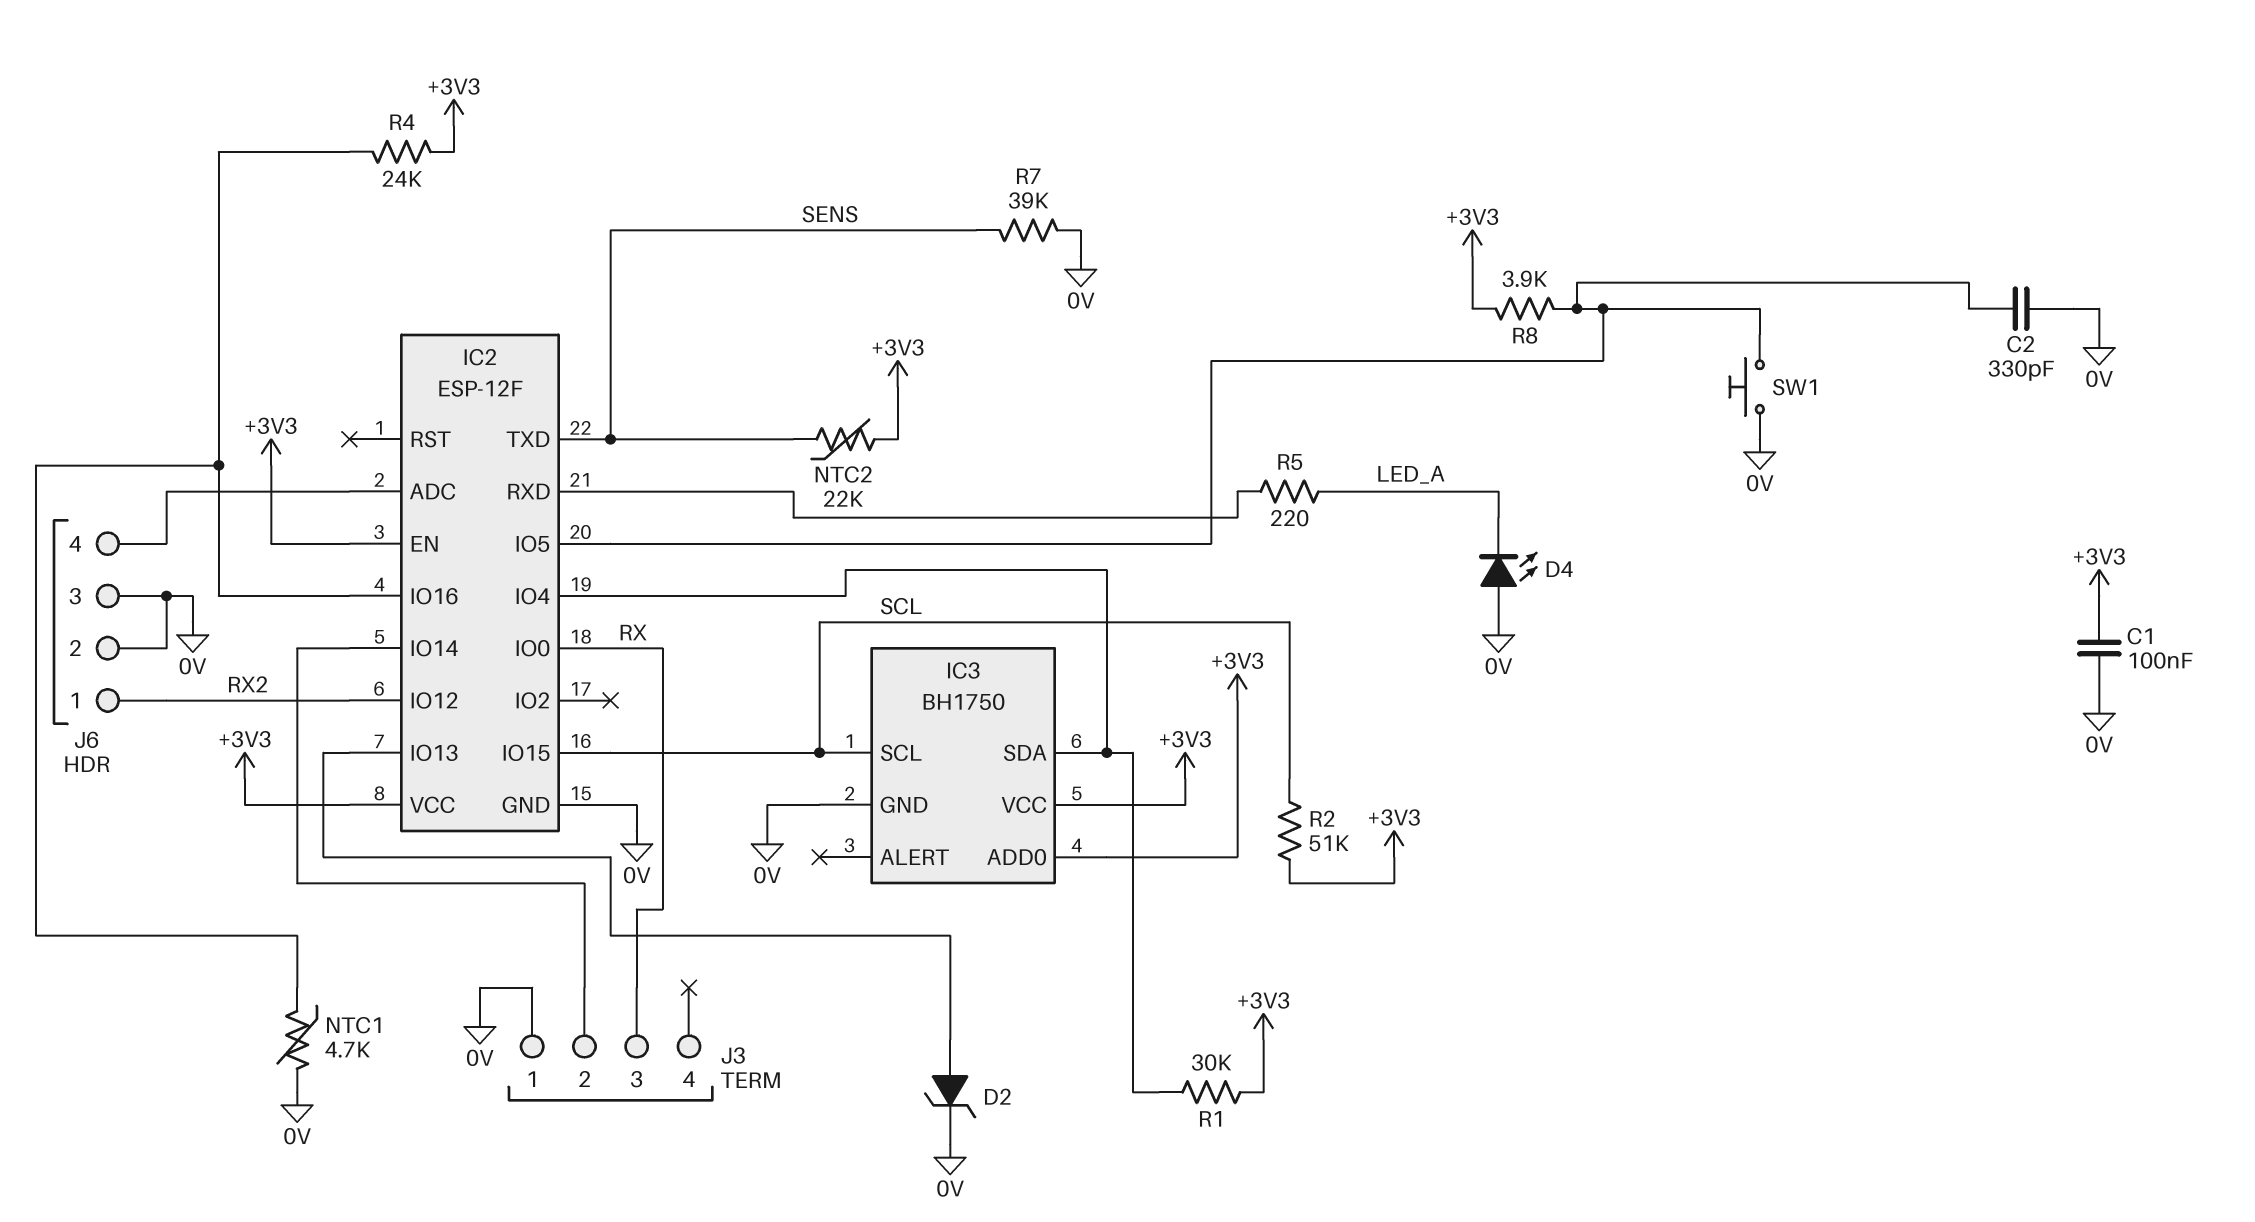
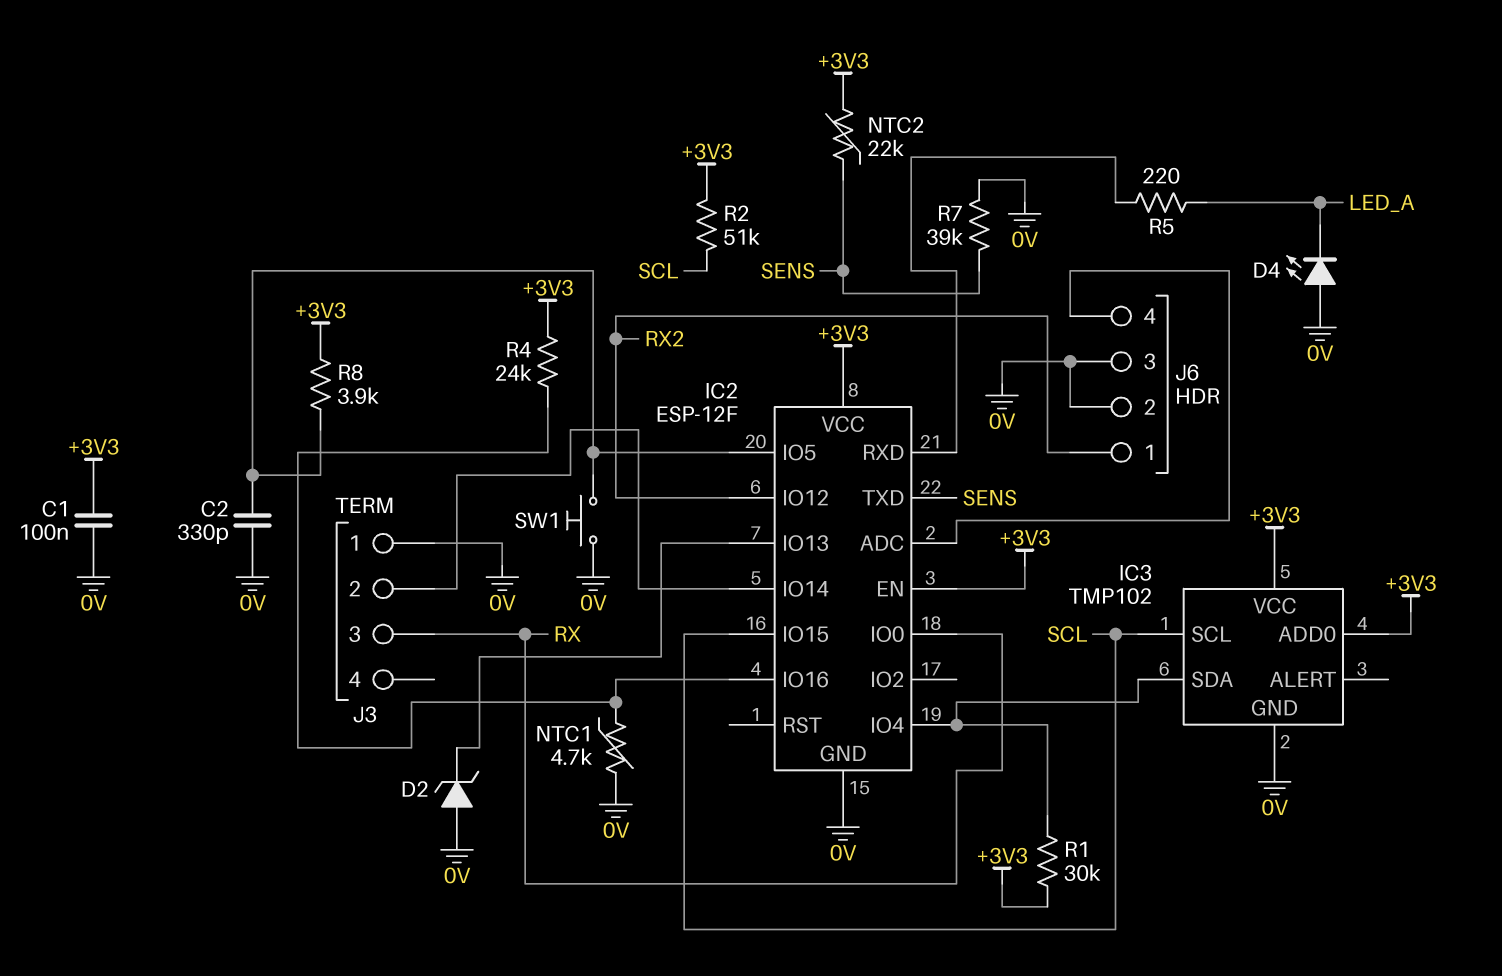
D2: zener (A IC2/IO13, K 0V) -> zener (A 0V, K IC2/IO13)
IC3: BH1750 -> TMP102

